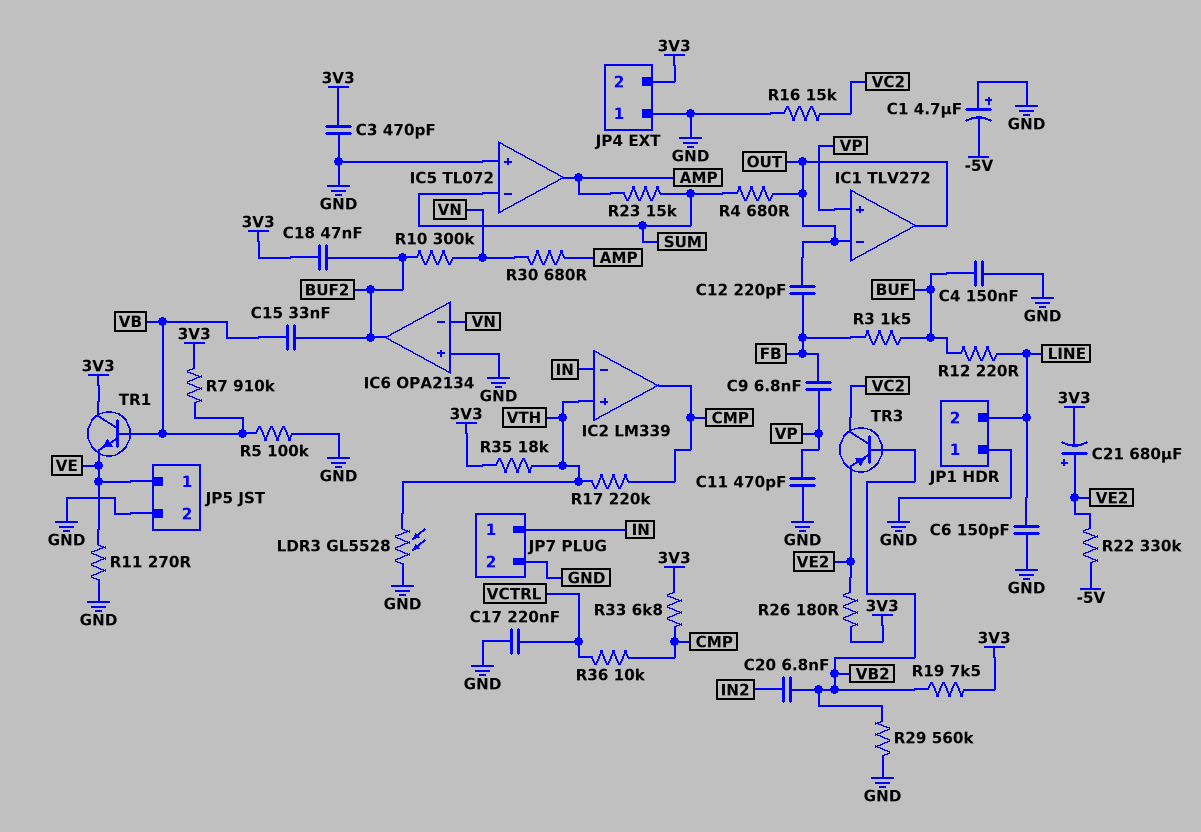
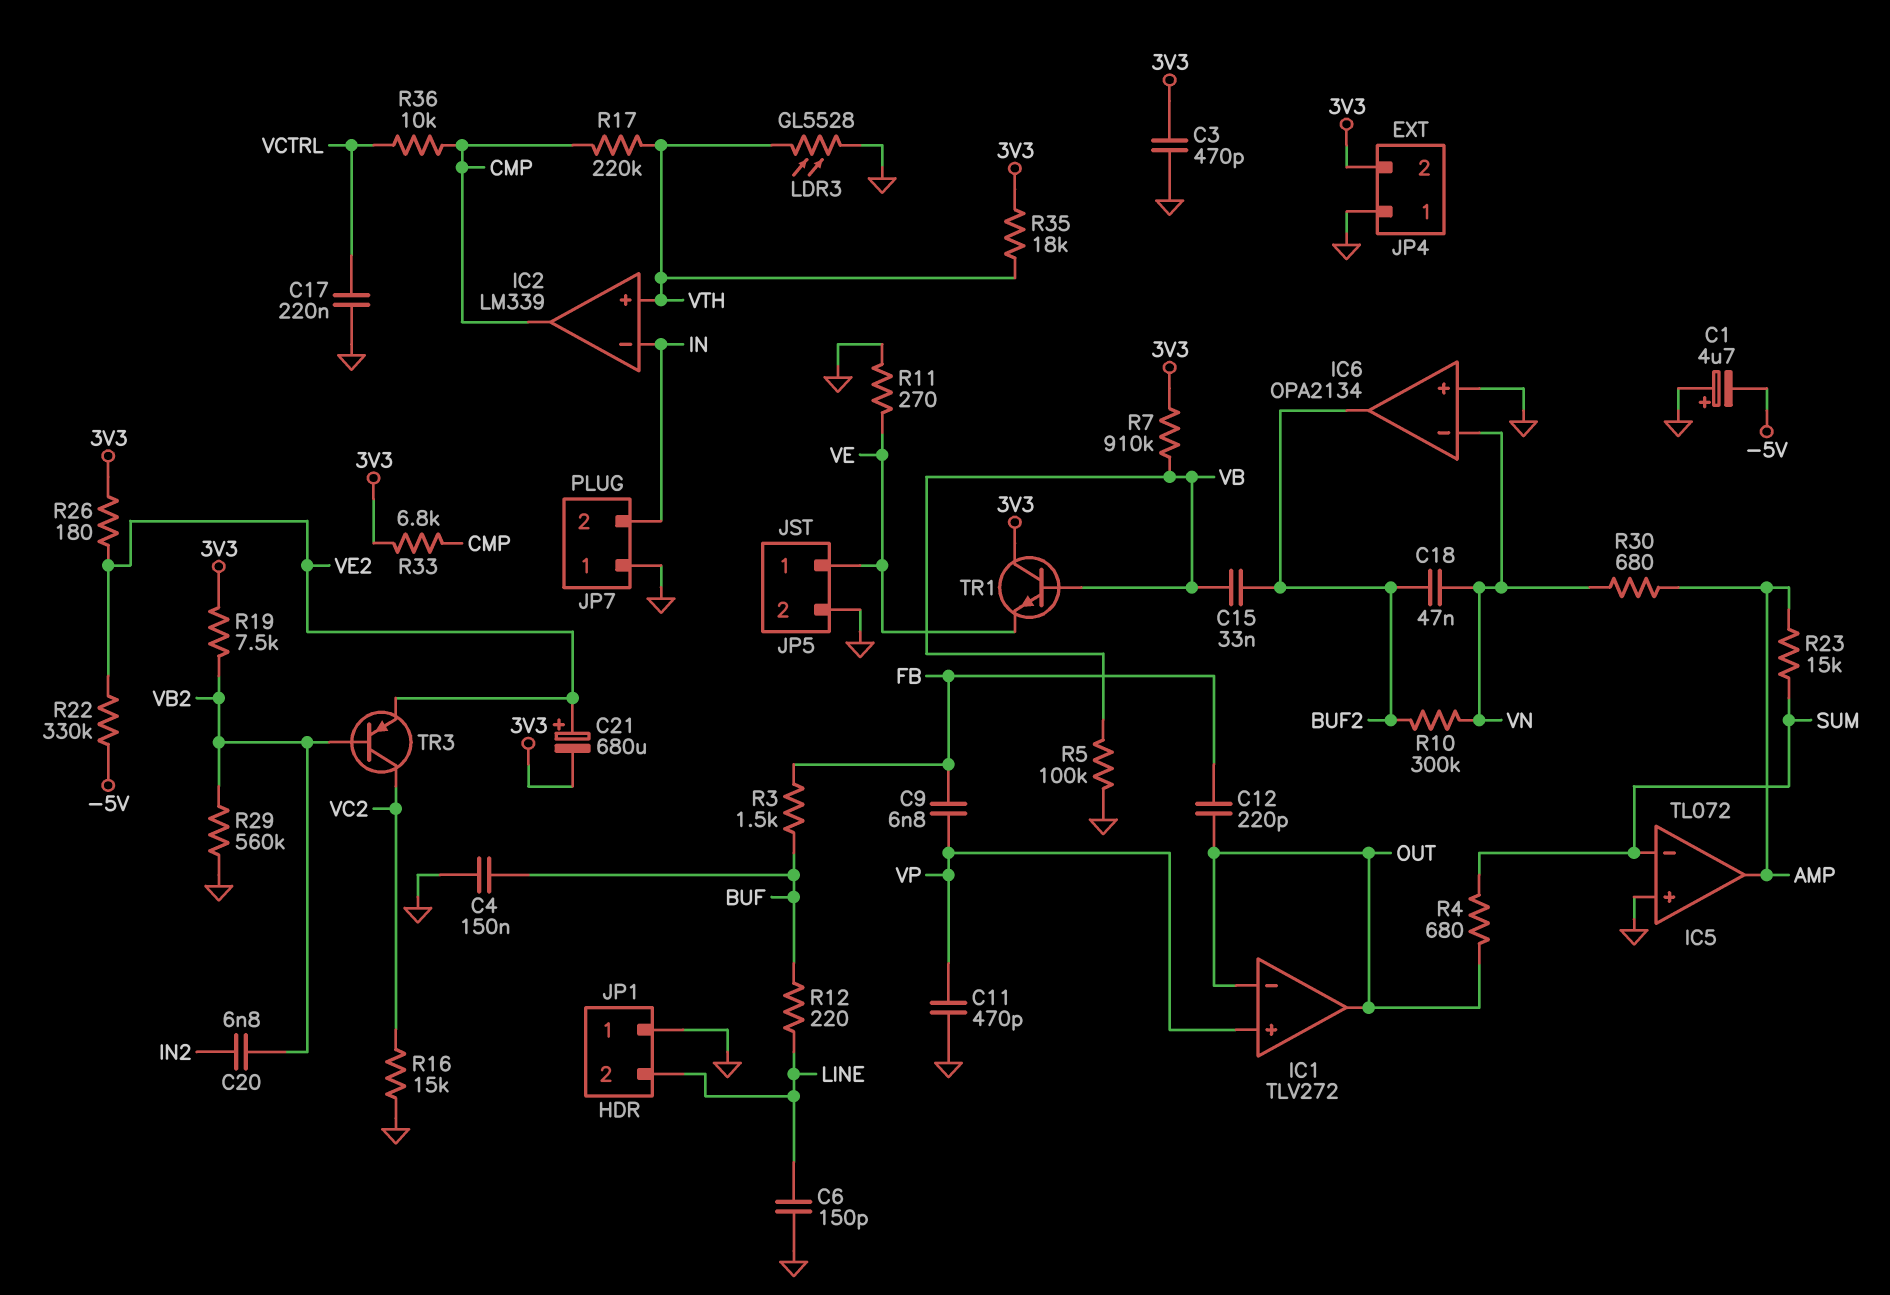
C18: 47nF (3V3, BUF2) -> 47nF (BUF2, VN)
JP7 pin 1: IN -> GND
JP7 pin 2: GND -> IN

